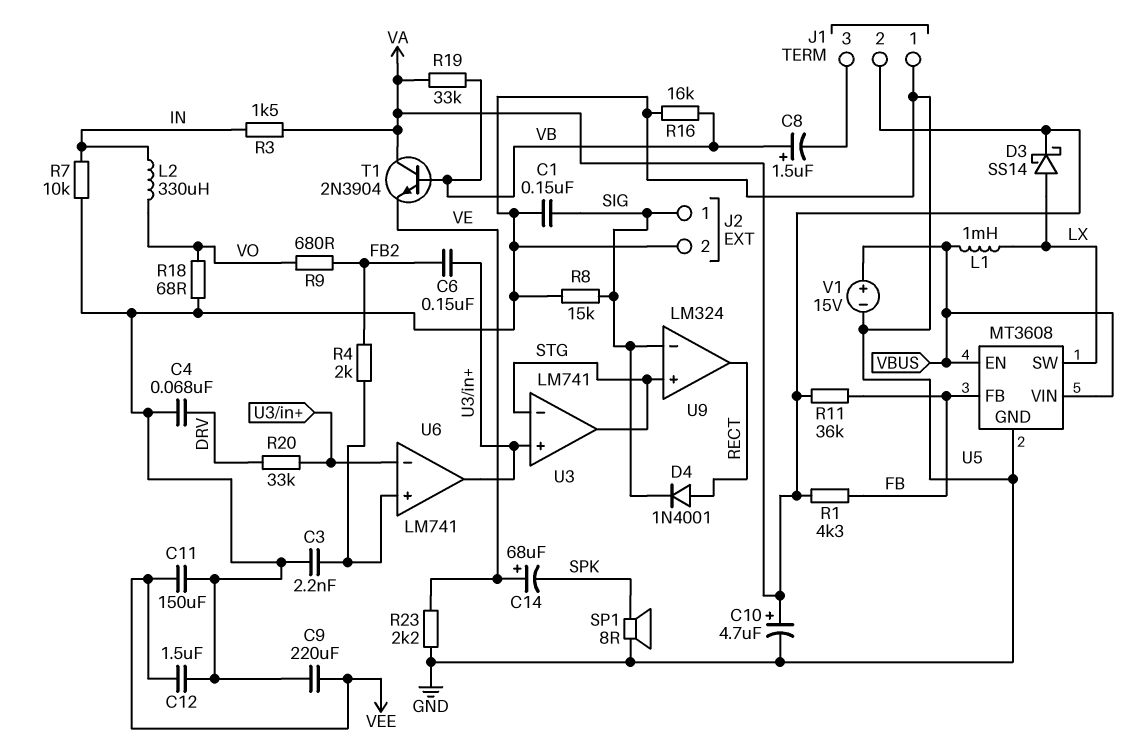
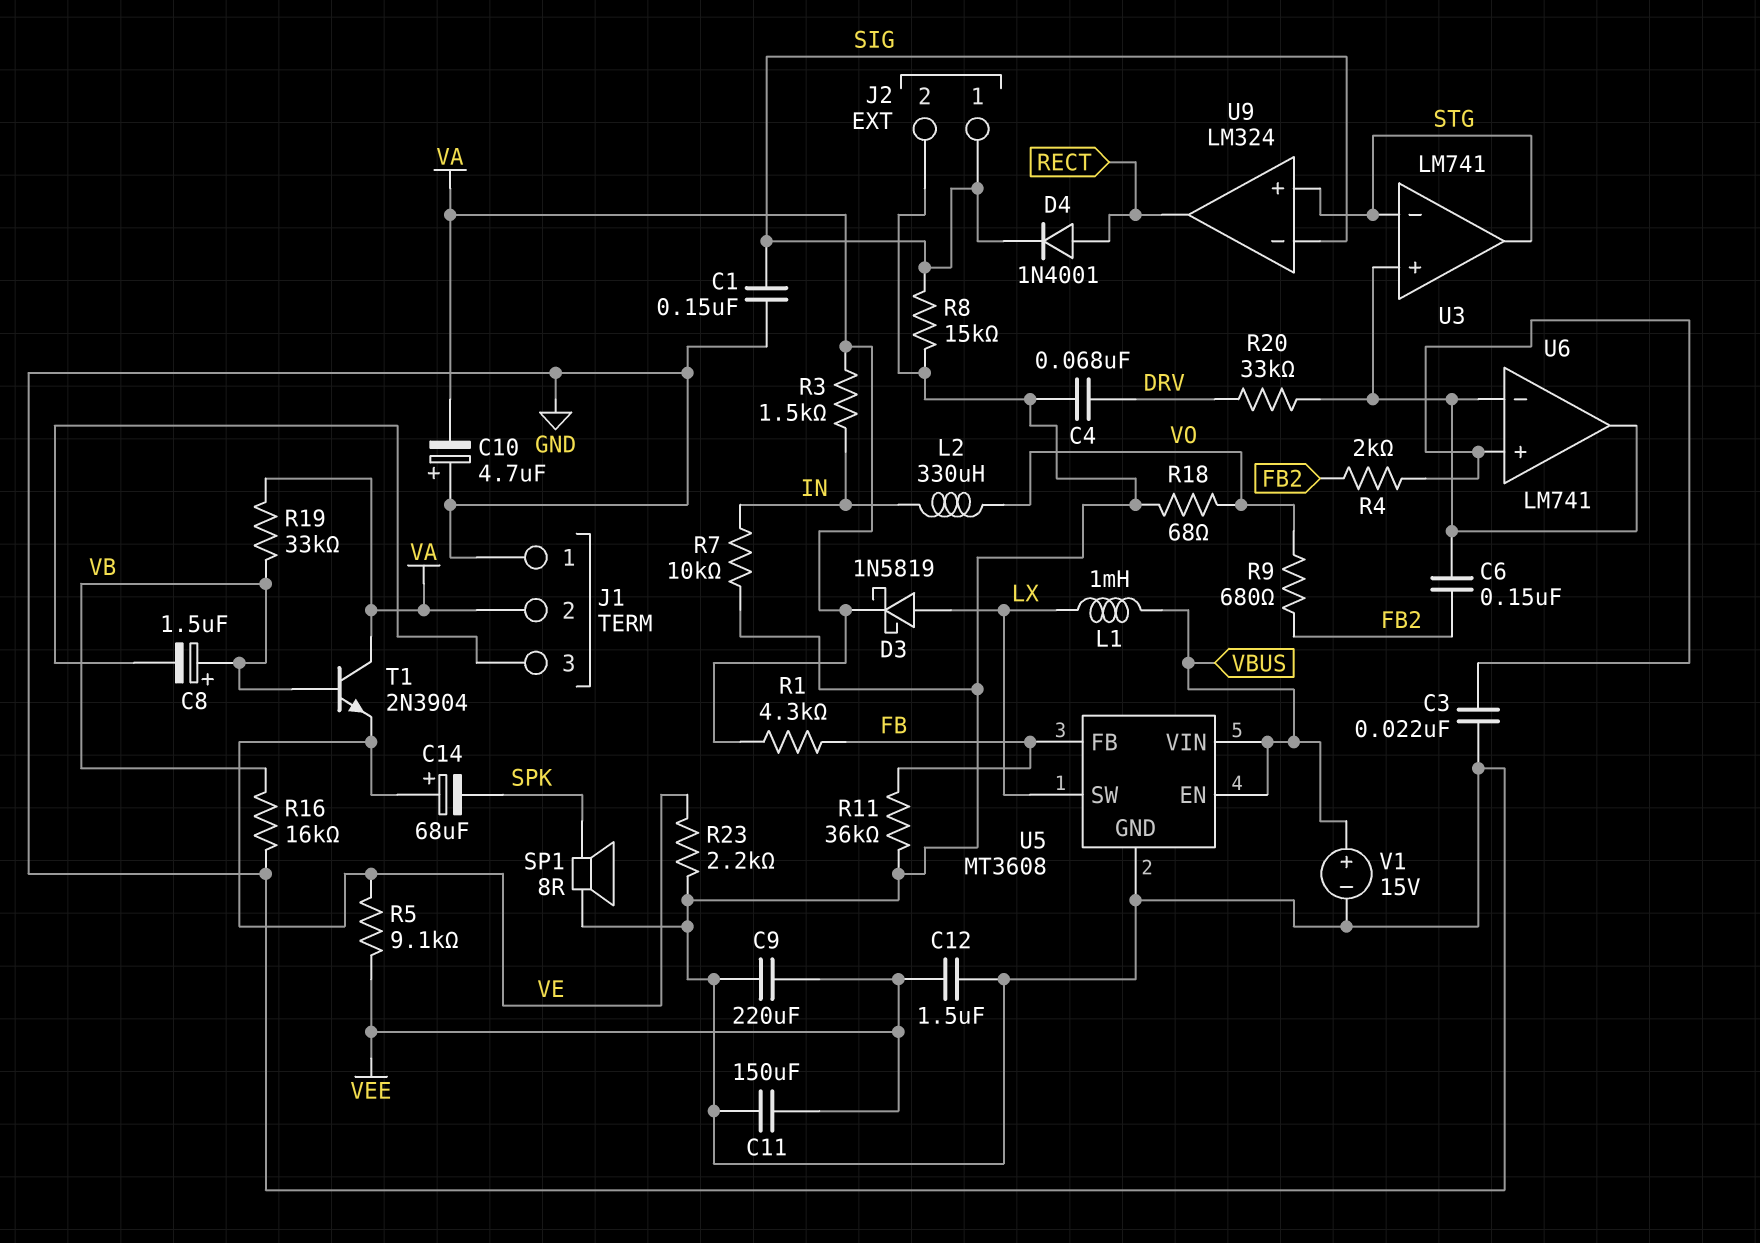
C3: 2.2nF (GND, U6/in+) -> 22nF (GND, U6/in+)
C10: 4.7uF (plus VA, minus GND) -> 4.7uF (plus GND, minus VA)
D3: schottky SS14 (A LX, K VA) -> schottky 1N5819 (A LX, K VA)
R5: none -> 9.1k (VE, VEE)
R11: 36k (FB, VA) -> 36k (FB, GND)

